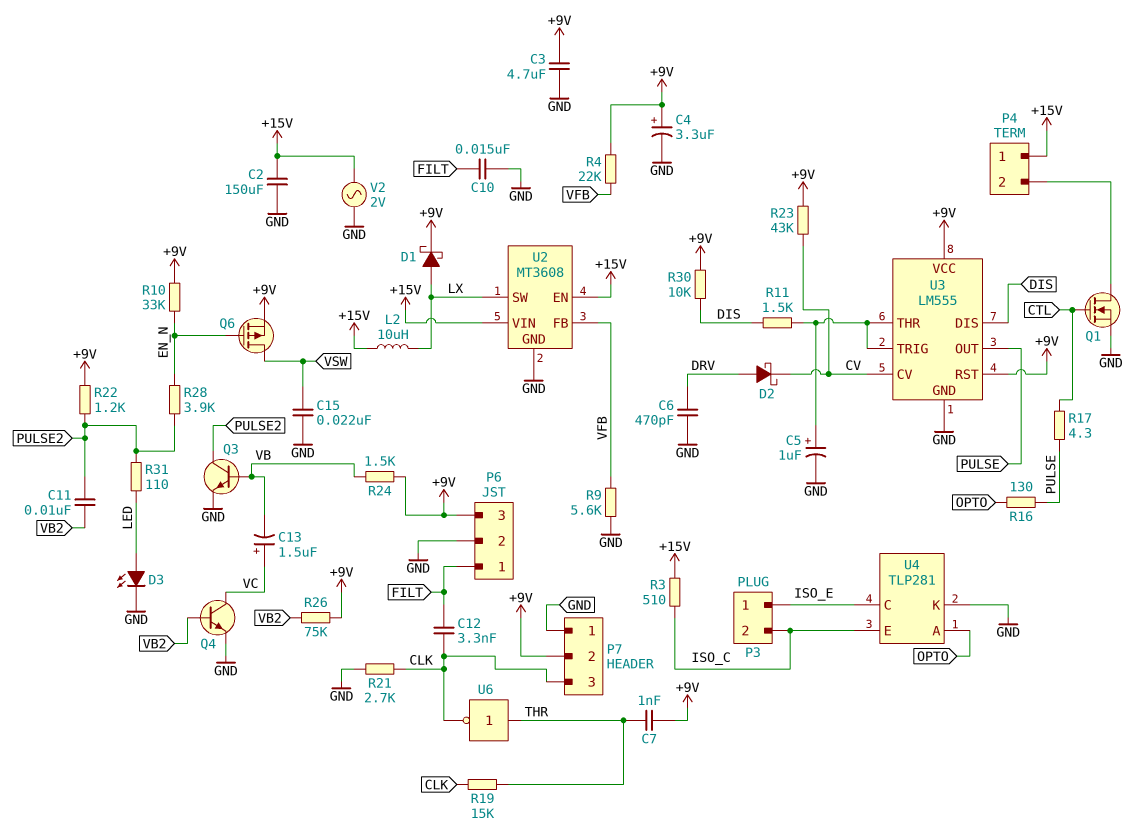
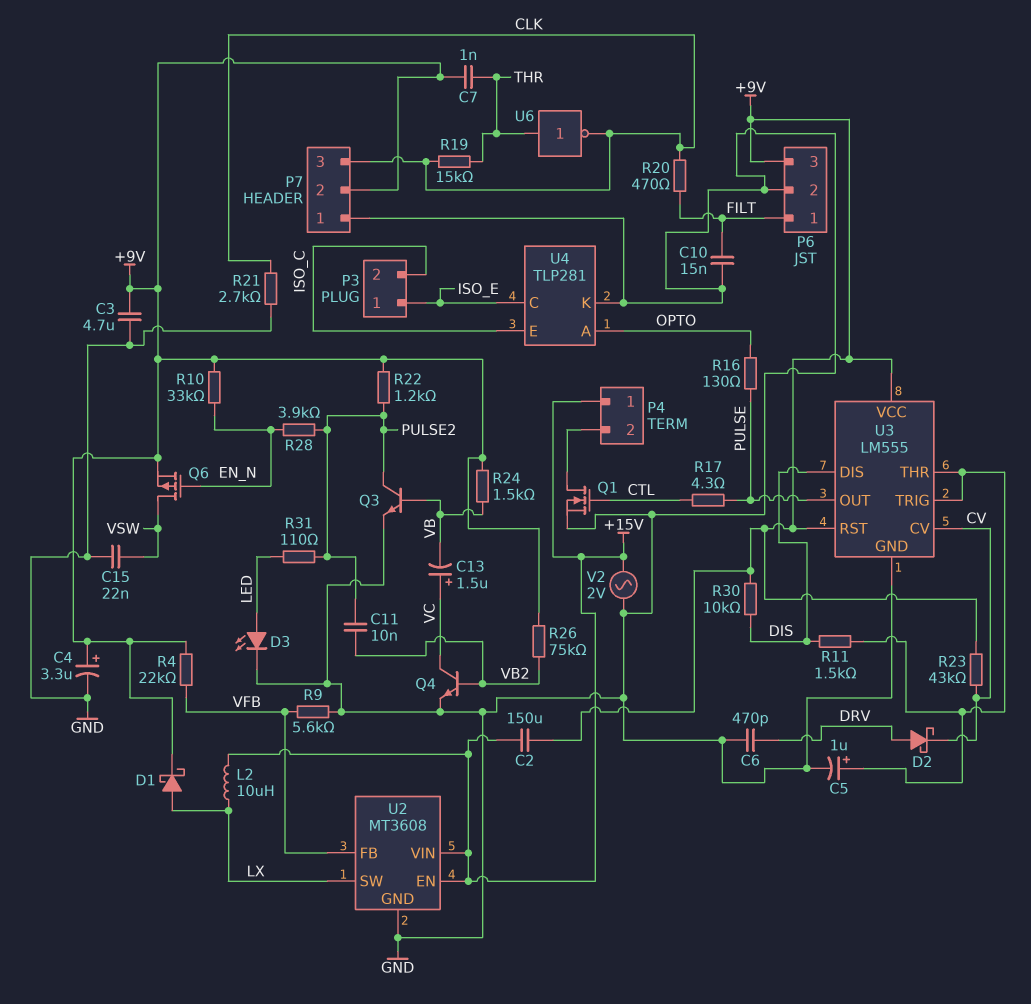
C2: 150uF (+15V, GND) -> 150uF (+9V, +15V)
C12: 3.3nF (CLK, FILT) -> none
R3: 510 (+15V, ISO_C) -> none
R20: none -> 470 (CLK, FILT)

